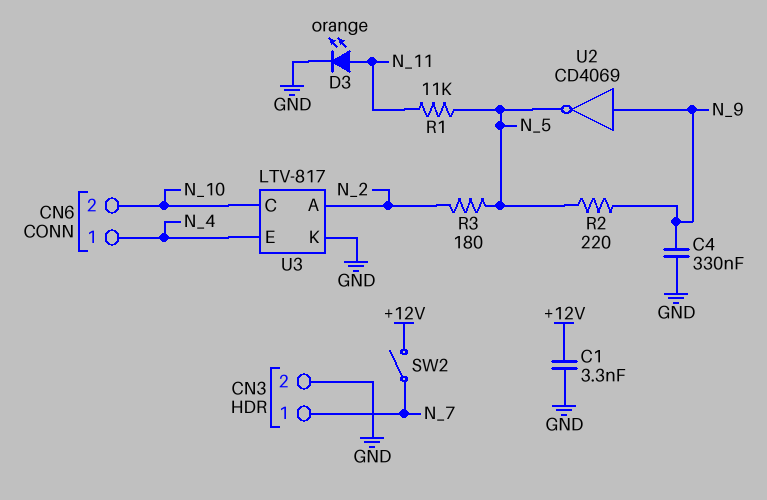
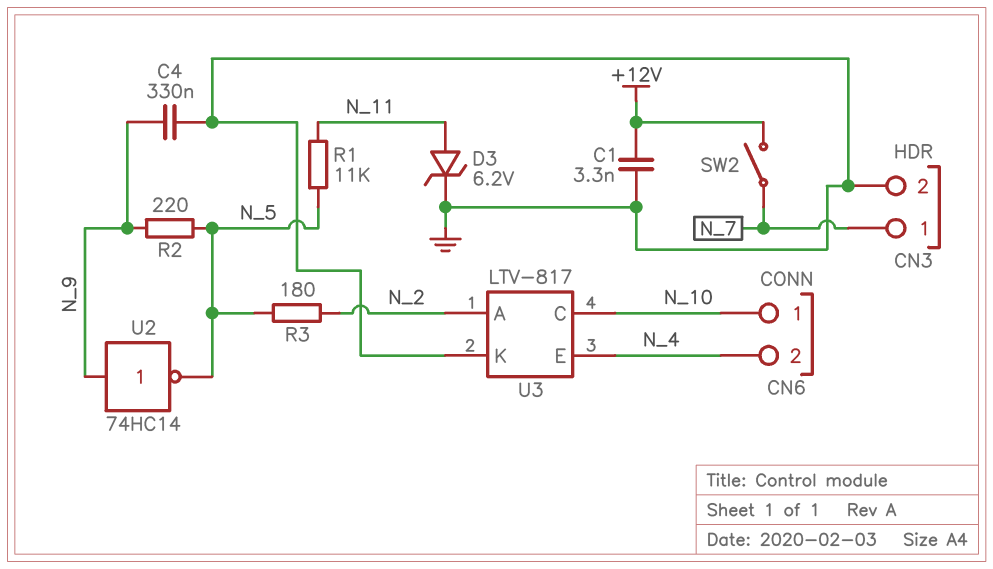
CN6 pin 1: N_4 -> N_10
CN6 pin 2: N_10 -> N_4
D3: LED orange (A N_11, K GND) -> zener 6.2V (A N_11, K GND)
U2: NOT CD4069 (in N_9, out N_5) -> NOT 74HC14 (in N_9, out N_5)

